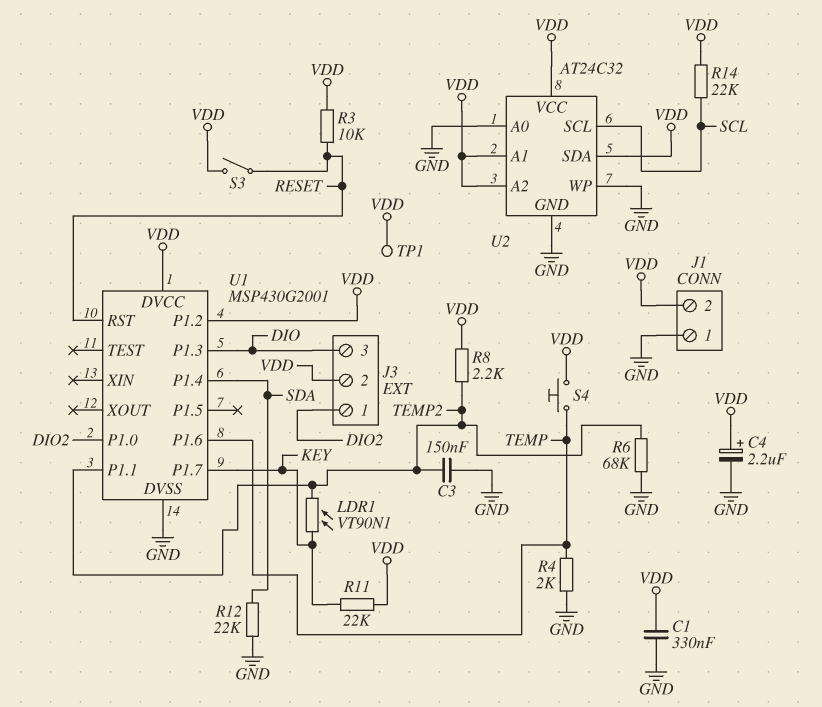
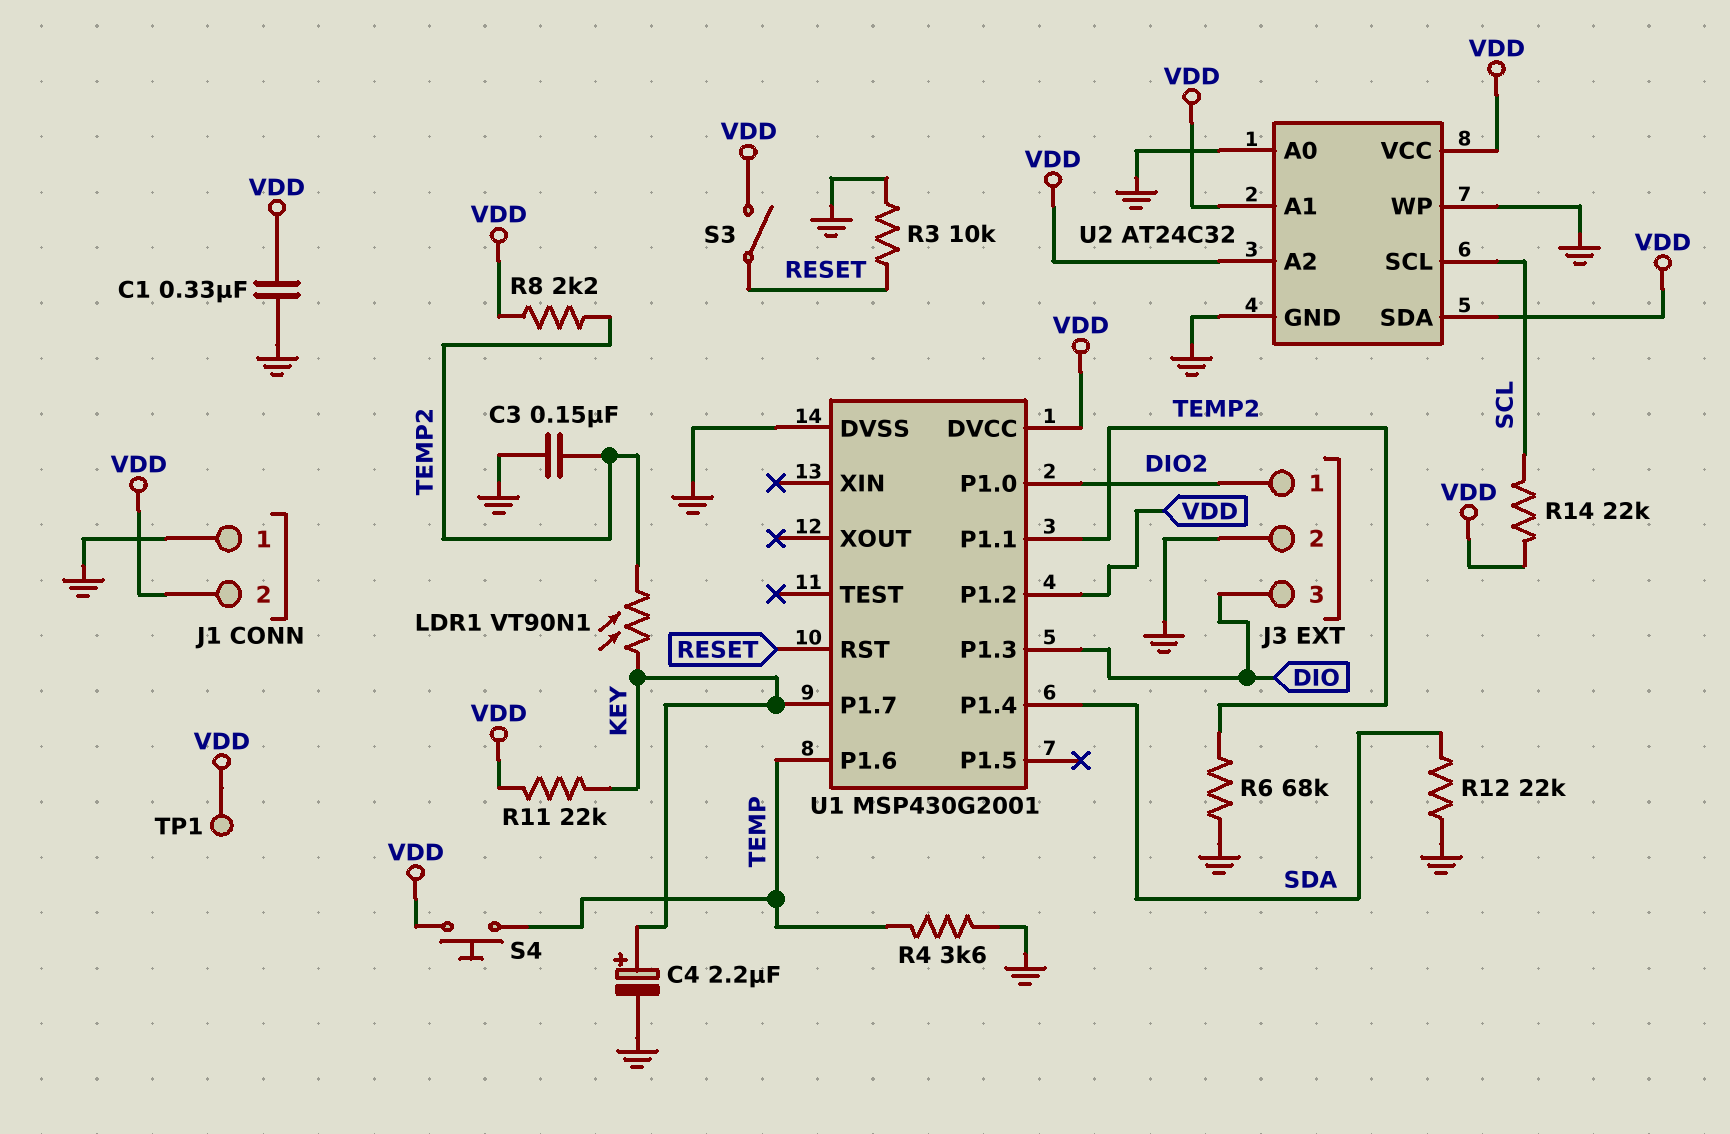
C4: 2.2uF (plus VDD, minus GND) -> 2.2uF (plus KEY, minus GND)
J3 pin 2: VDD -> GND
R3: 10k (RESET, VDD) -> 10k (GND, RESET)
R4: 2k (GND, TEMP) -> 3.6k (GND, TEMP)

